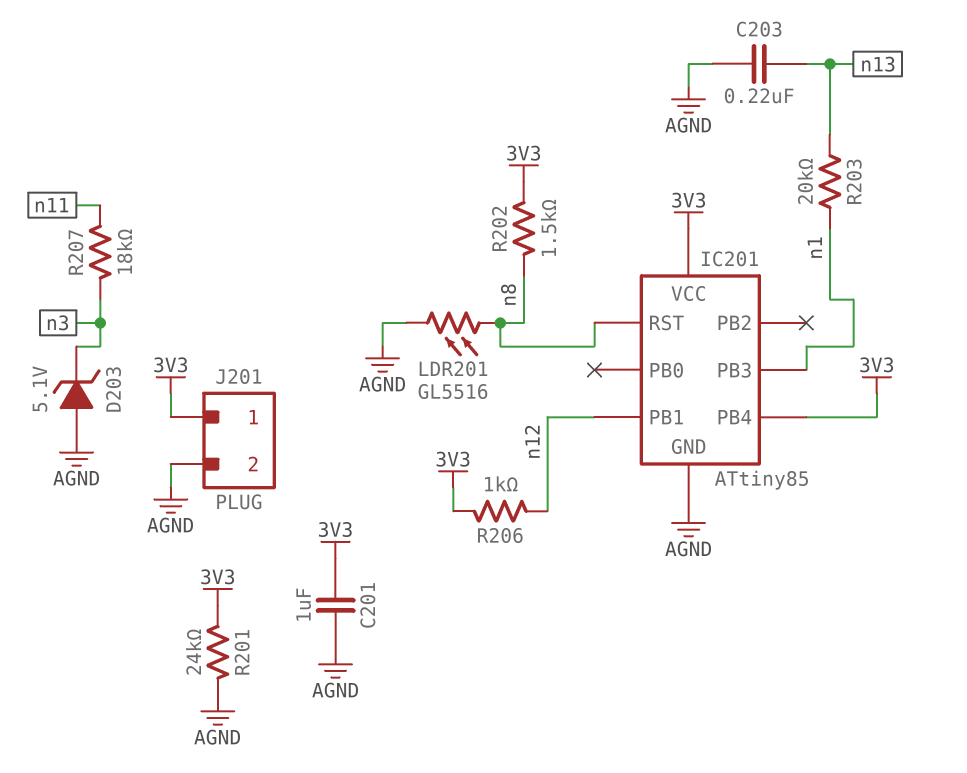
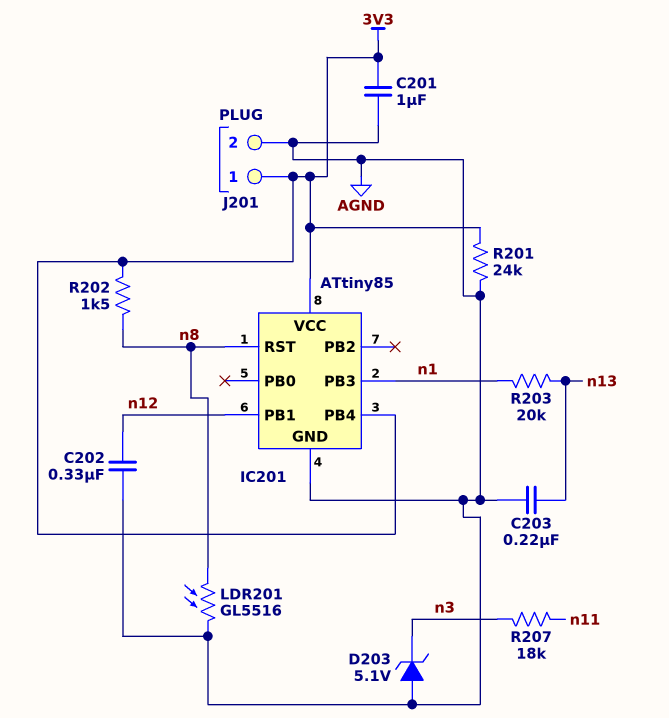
C202: none -> 330nF (AGND, n12)
R206: 1k (3V3, n12) -> none

